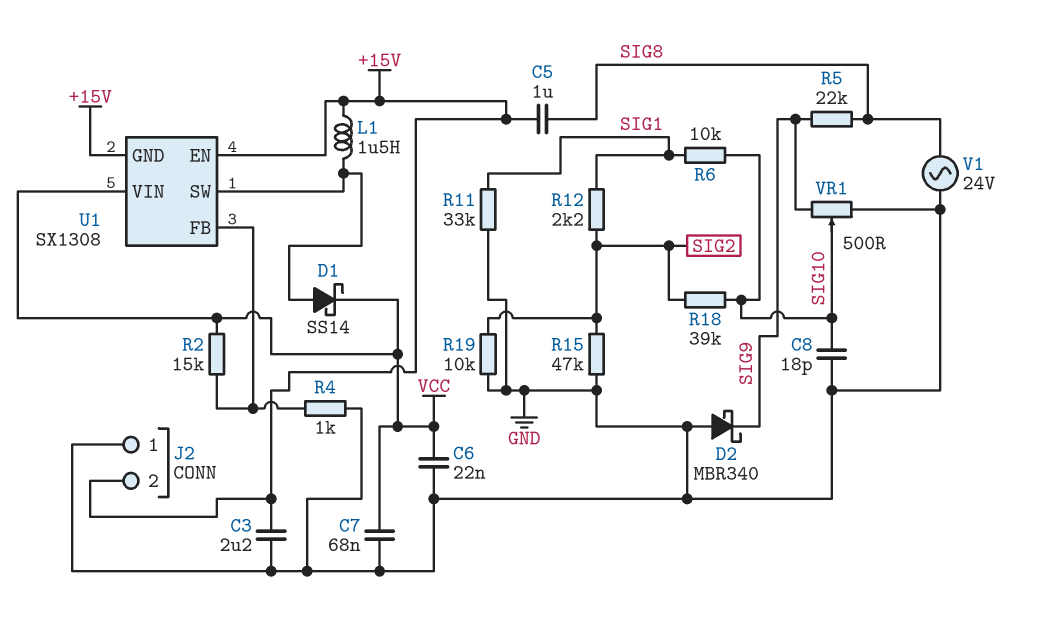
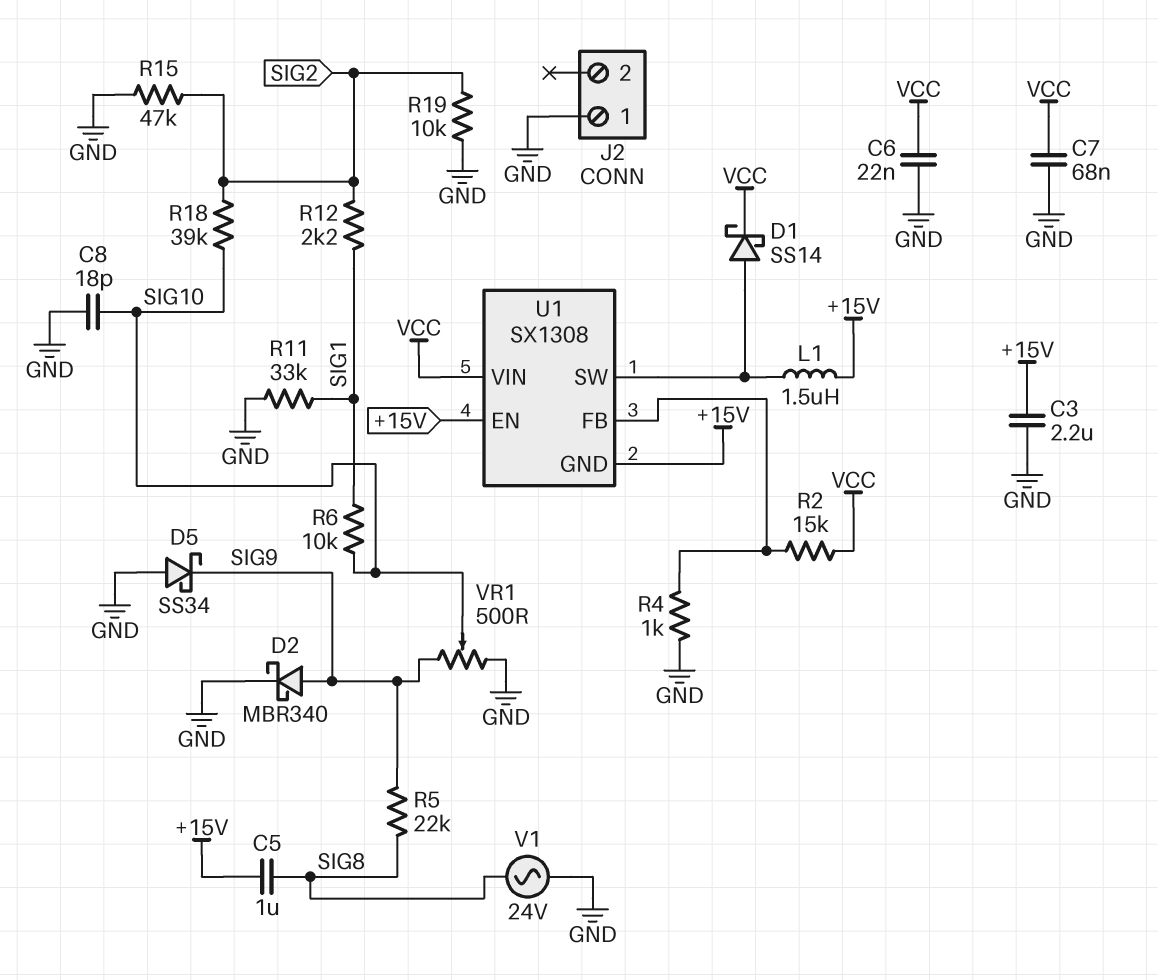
D2: schottky MBR340 (A GND, K SIG9) -> schottky MBR340 (A SIG9, K GND)
D5: none -> schottky SS34 (A GND, K SIG9)
J2 pin 2: +15V -> none

